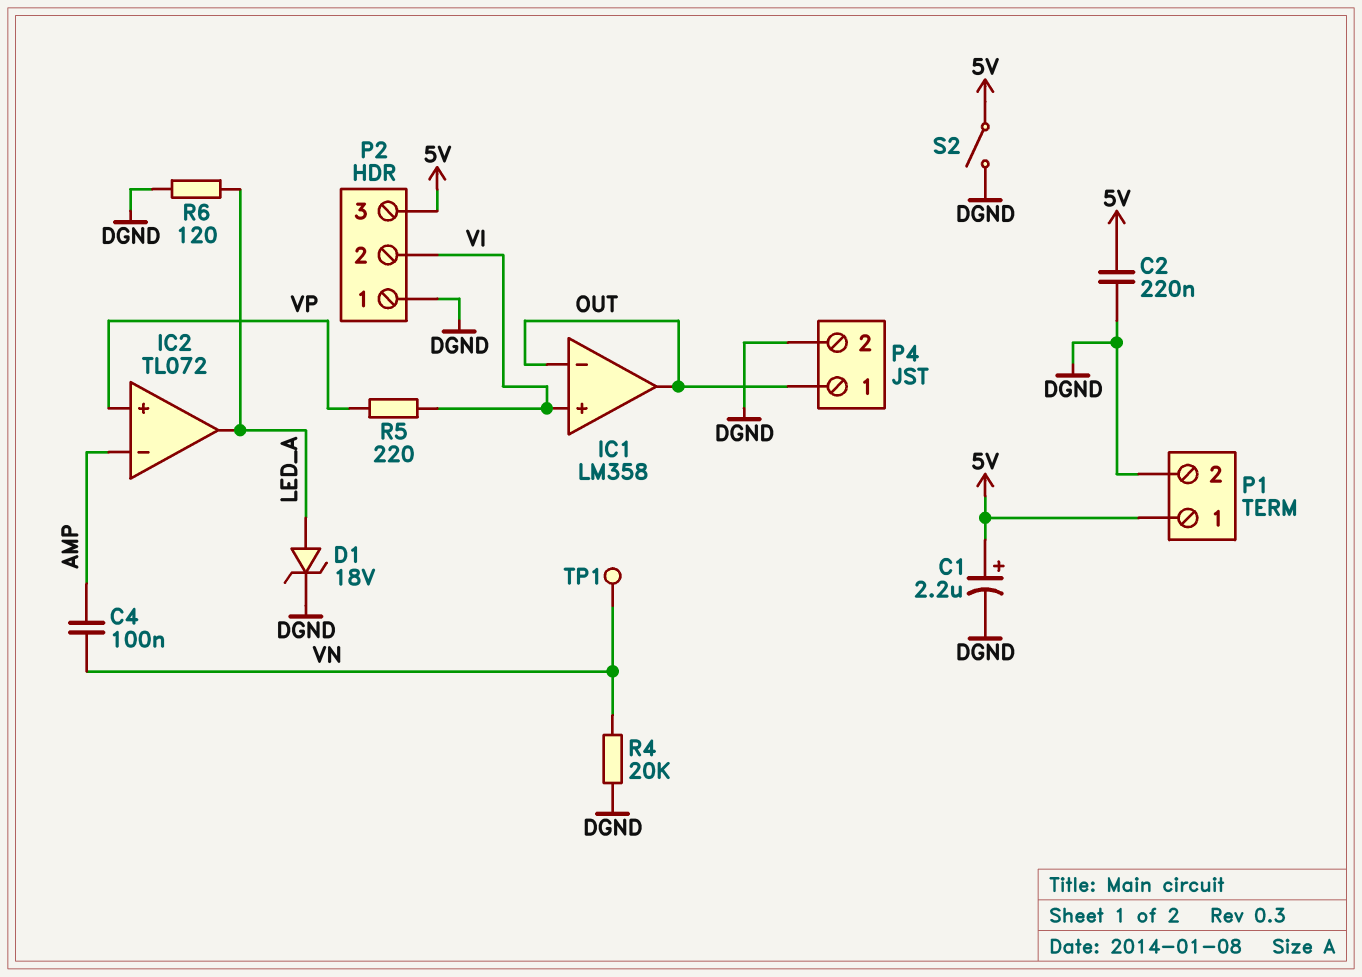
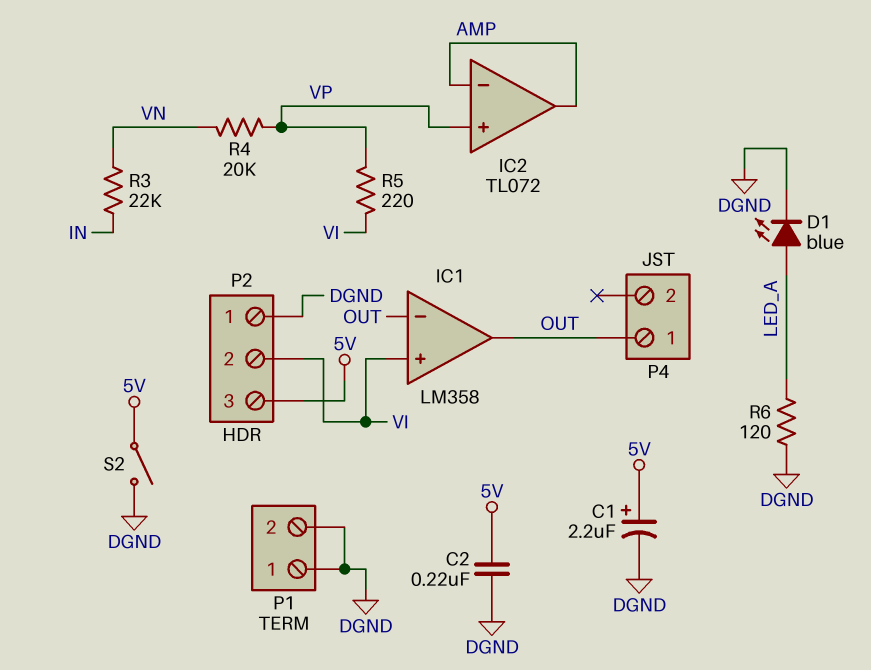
C4: 100nF (AMP, VN) -> none
D1: zener 18V (A LED_A, K DGND) -> LED blue (A LED_A, K DGND)
IC2 pin out: LED_A -> AMP
P1 pin 1: 5V -> DGND
P4 pin 2: DGND -> none
R3: none -> 22k (IN, VN)
R4: 20k (DGND, VN) -> 20k (VN, VP)
TP1: test point (VN) -> none

